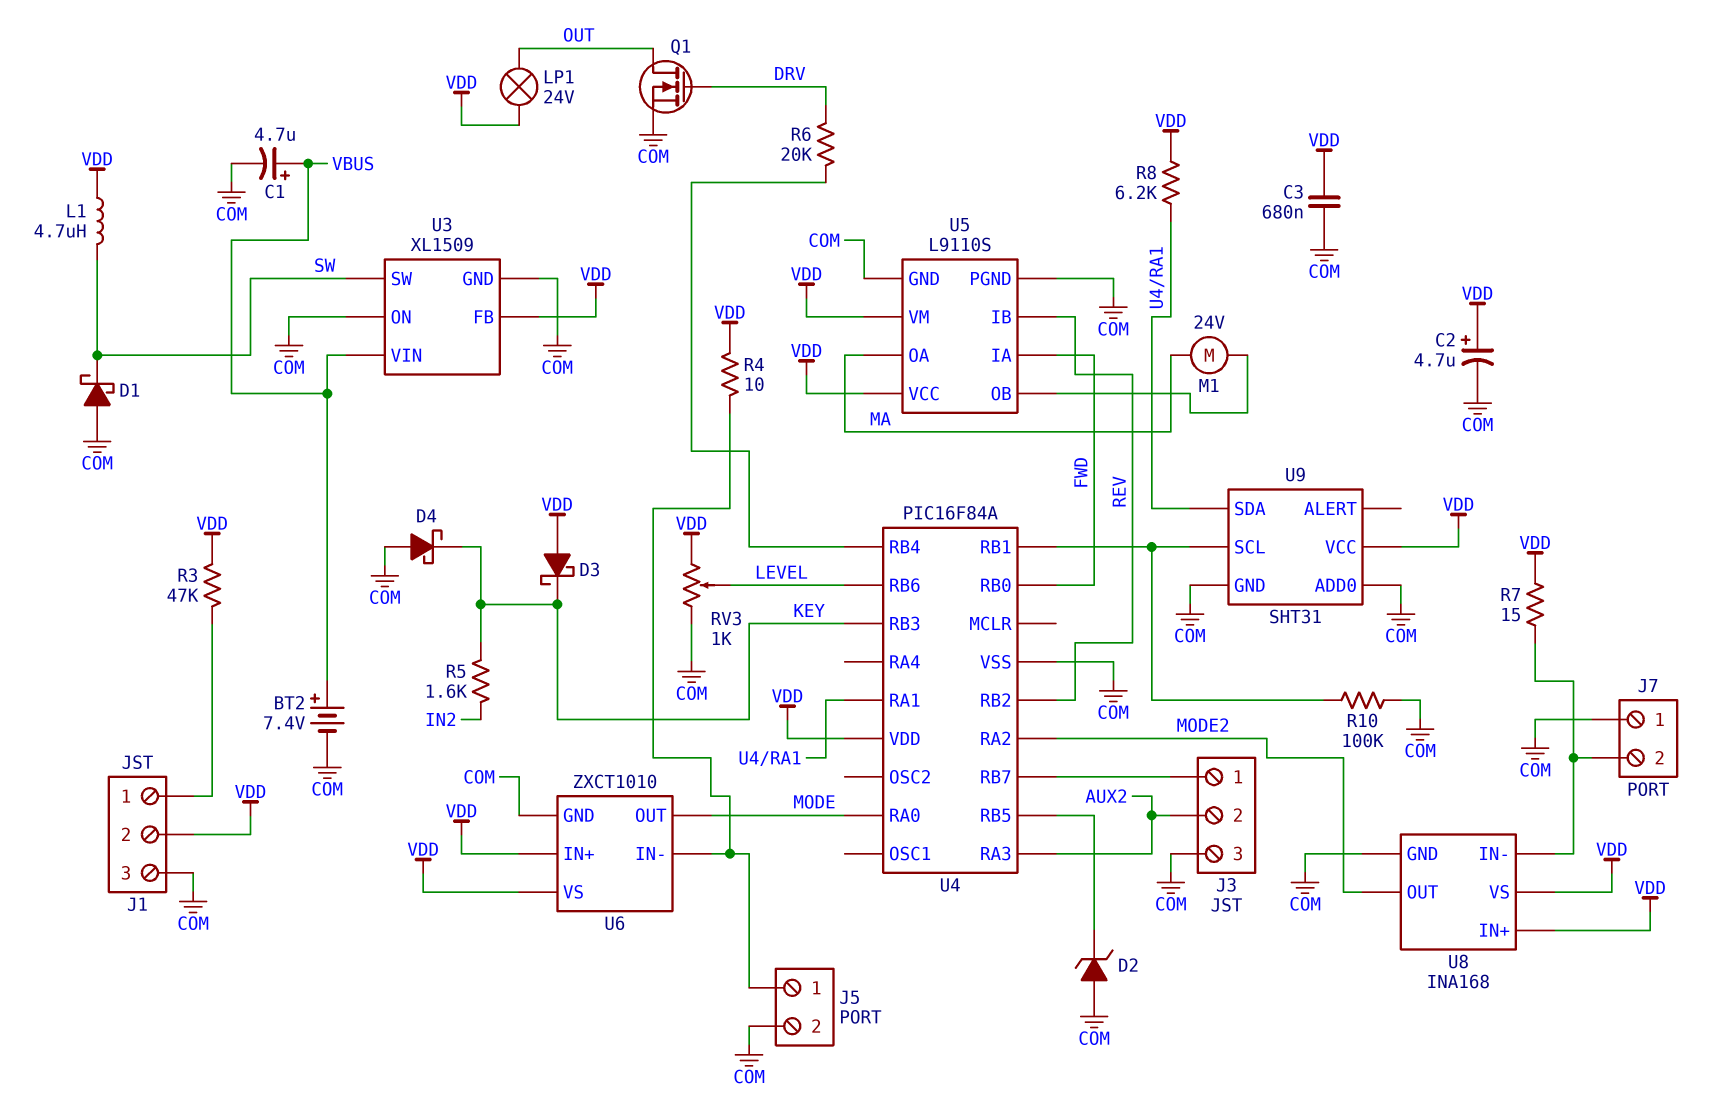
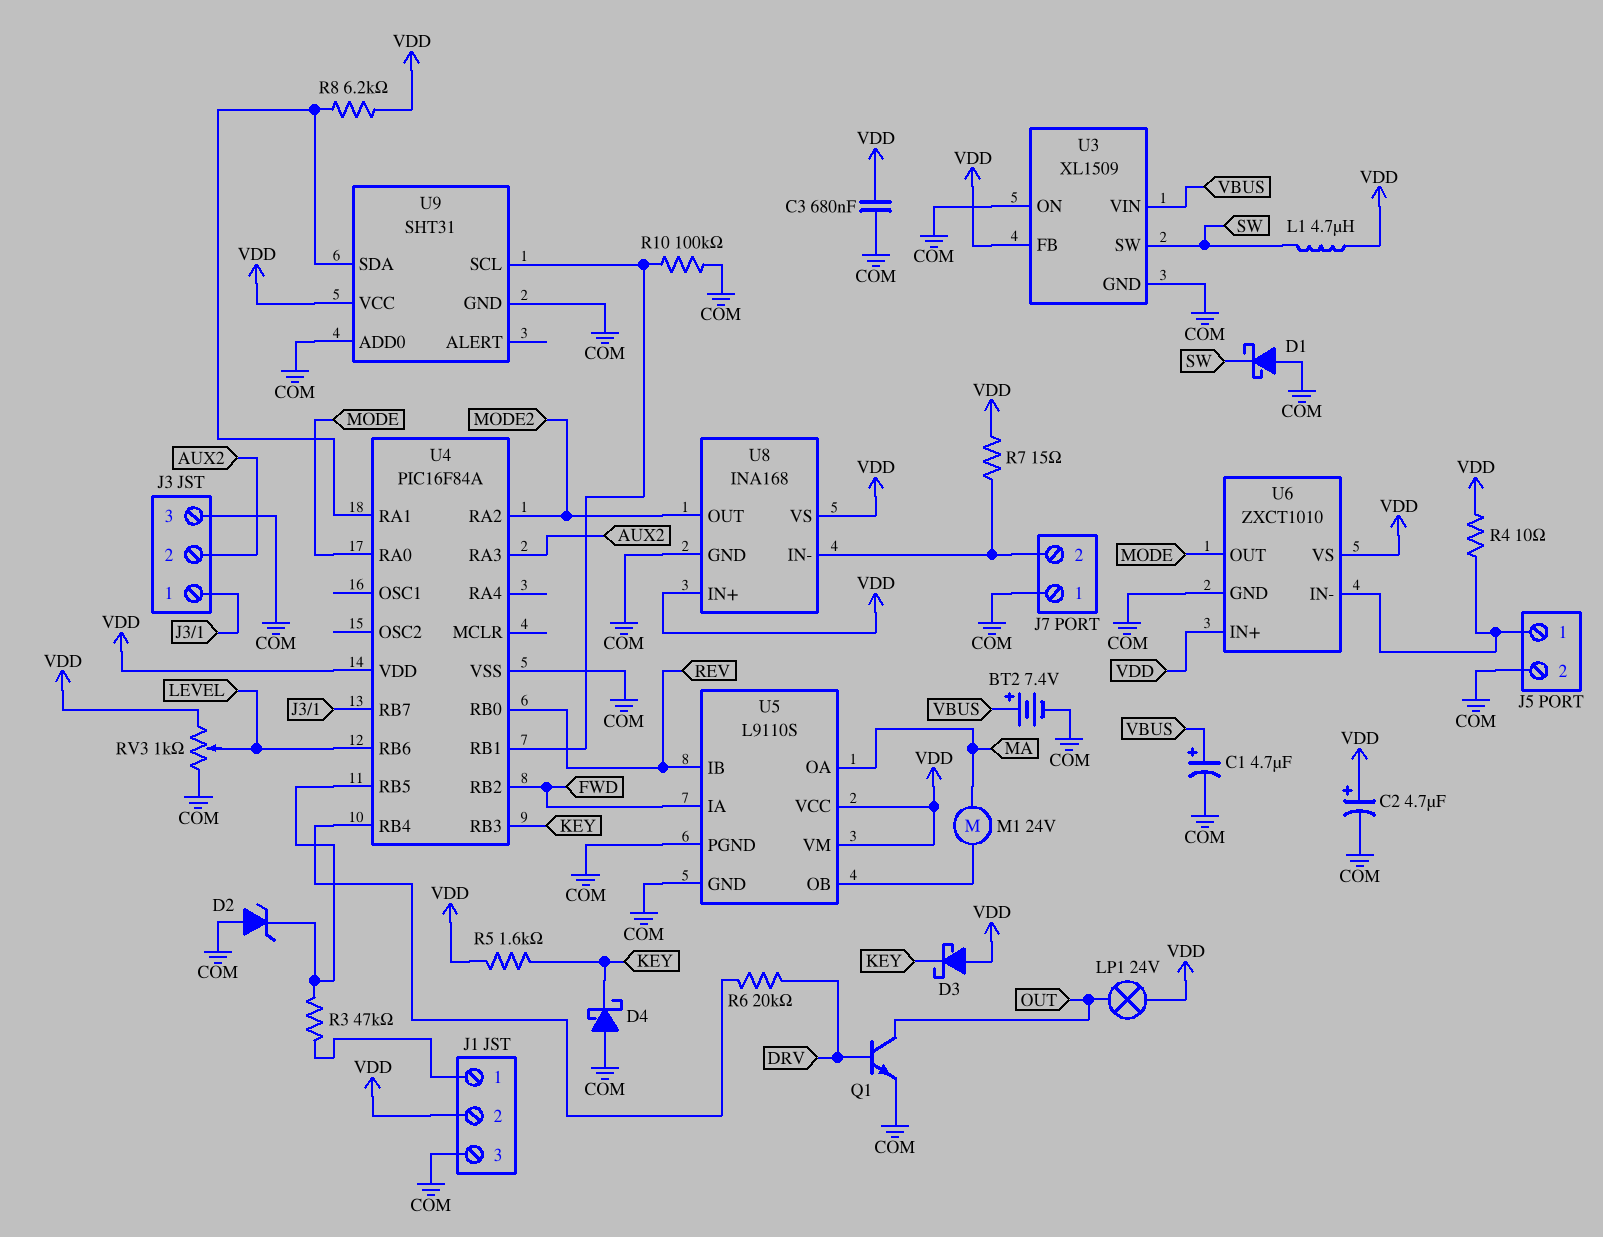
Q1: NMOS (G DRV, D OUT, S COM) -> NPN (B DRV, C OUT, E COM)
R3: 47k (J1/1, VDD) -> 47k (J1/1, U4/RB5)
R5: 1.6k (IN2, KEY) -> 1.6k (KEY, VDD)
U4 pin RB0: FWD -> REV
U4 pin RB2: REV -> FWD

